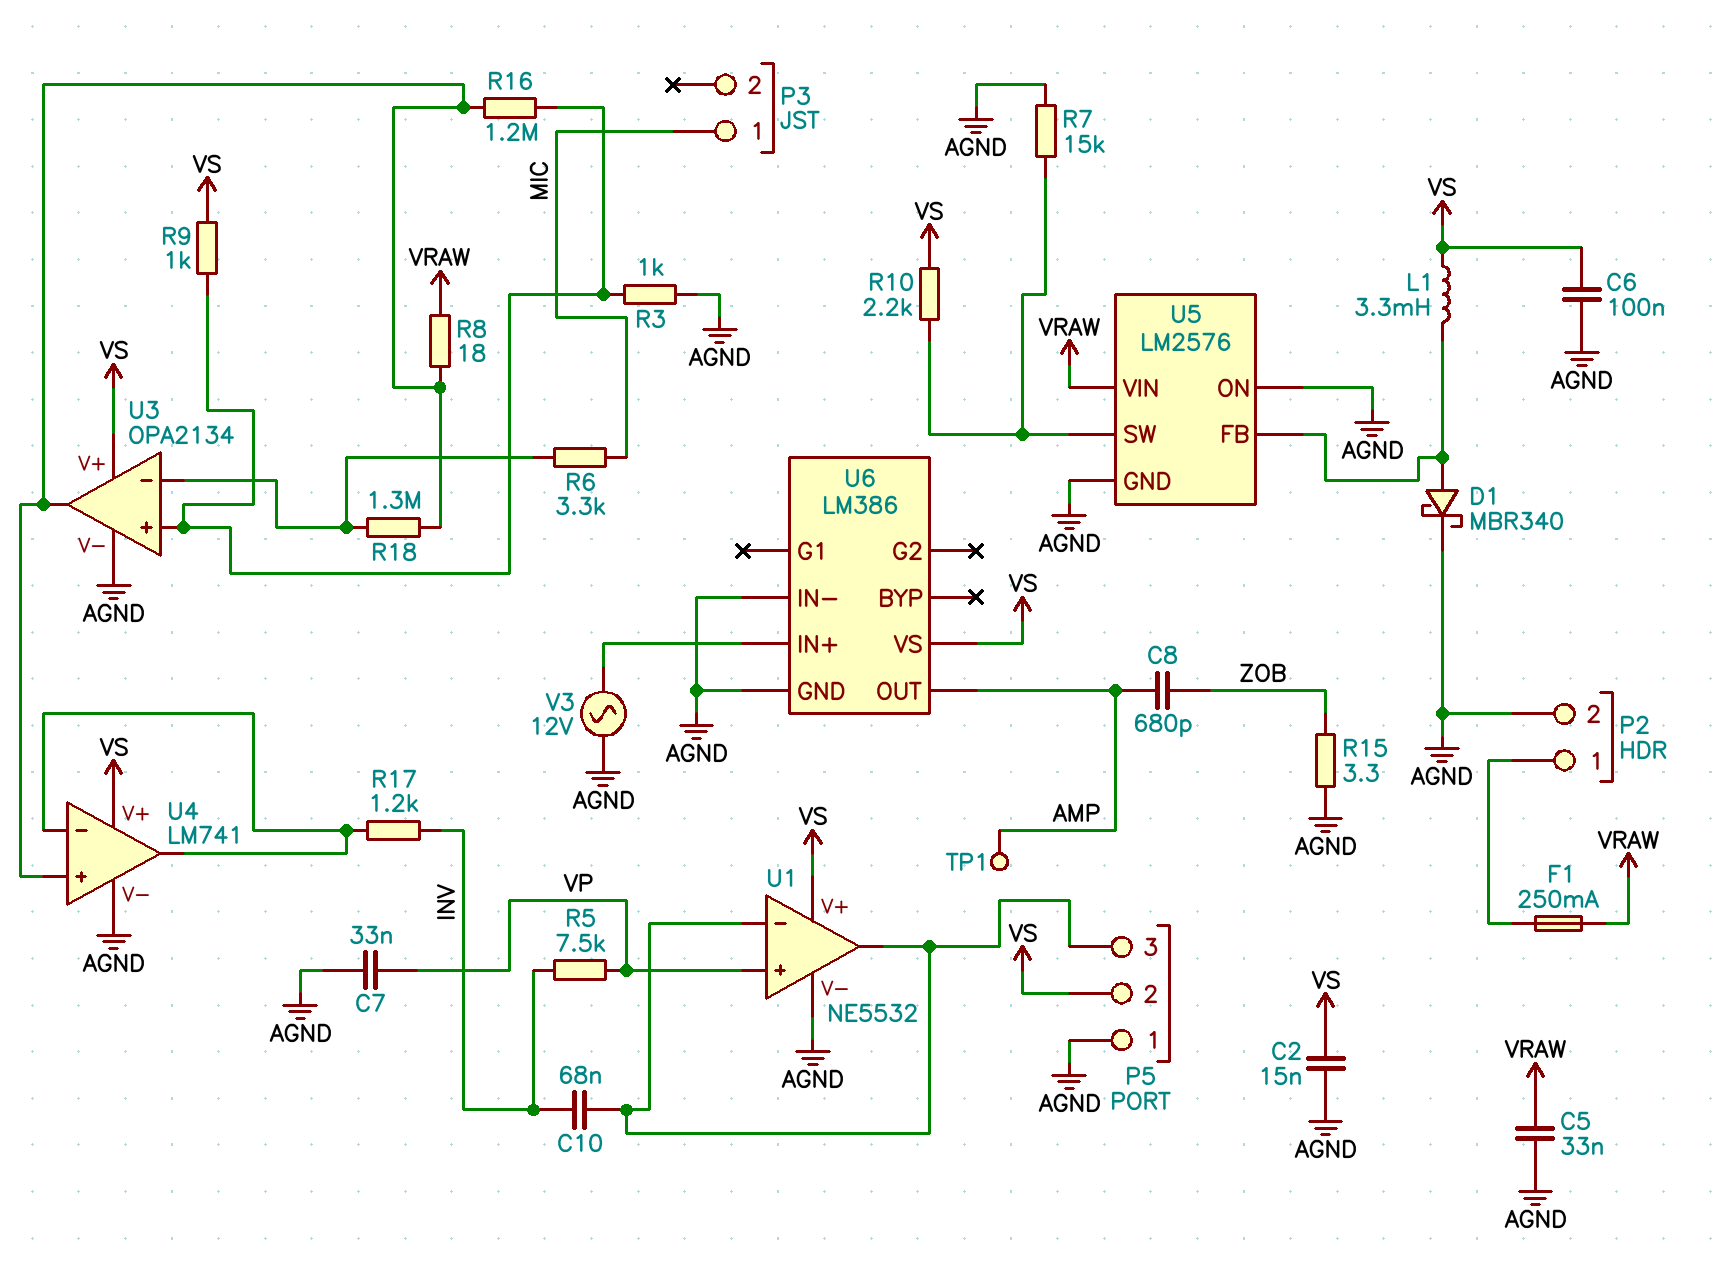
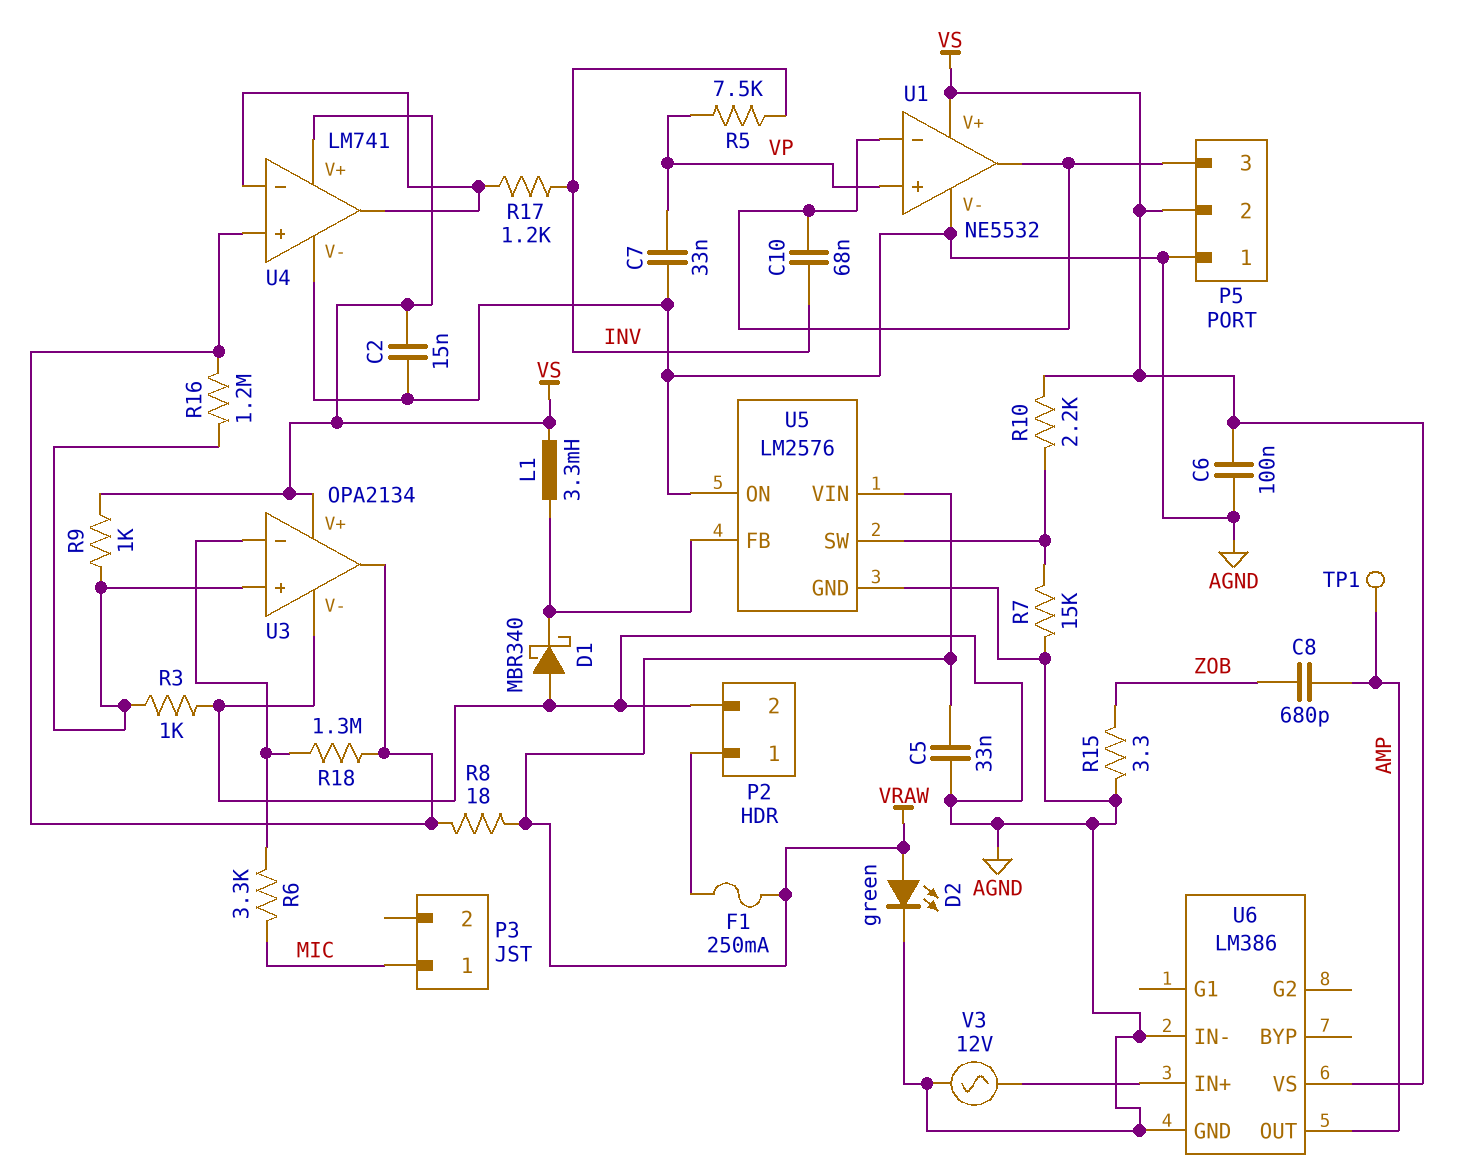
D1: schottky MBR340 (A U5/FB, K AGND) -> schottky MBR340 (A AGND, K U5/FB)
D2: none -> LED green (A VRAW, K AGND)

